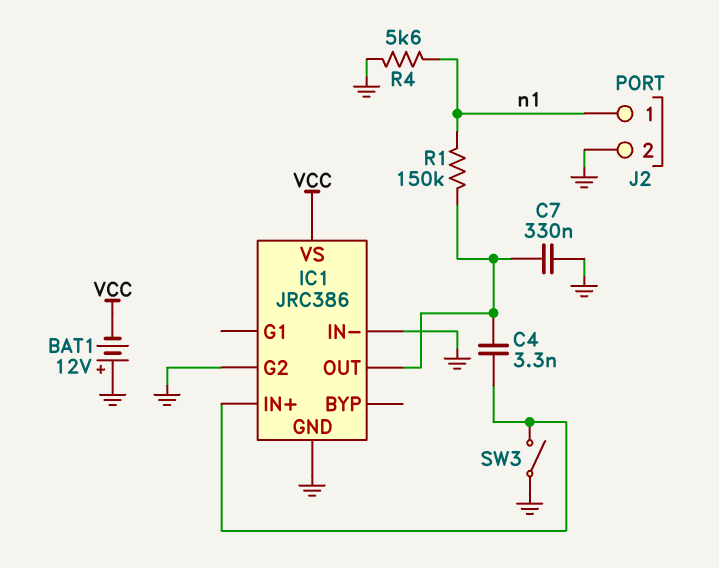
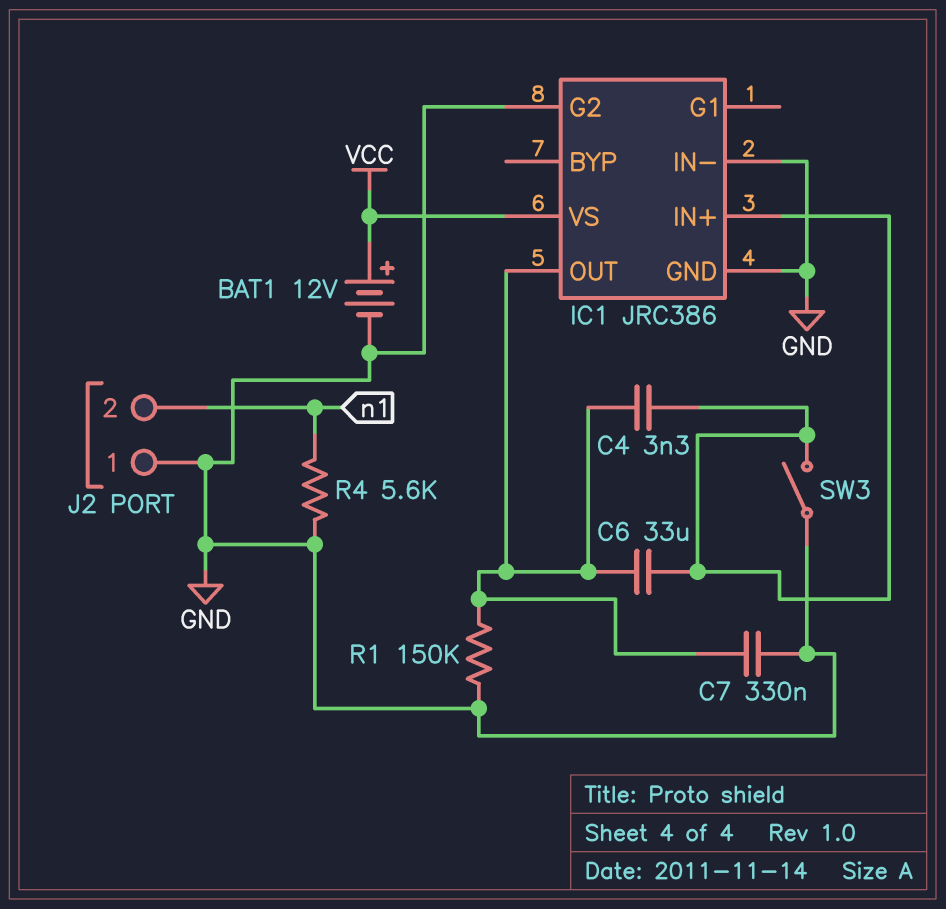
BAT1: 12V (plus GND, minus VCC) -> 12V (plus VCC, minus GND)
C6: none -> 33uF (IC1/IN+, IC1/OUT)
J2 pin 1: n1 -> GND
J2 pin 2: GND -> n1
R1: 150k (IC1/OUT, n1) -> 150k (GND, IC1/OUT)

